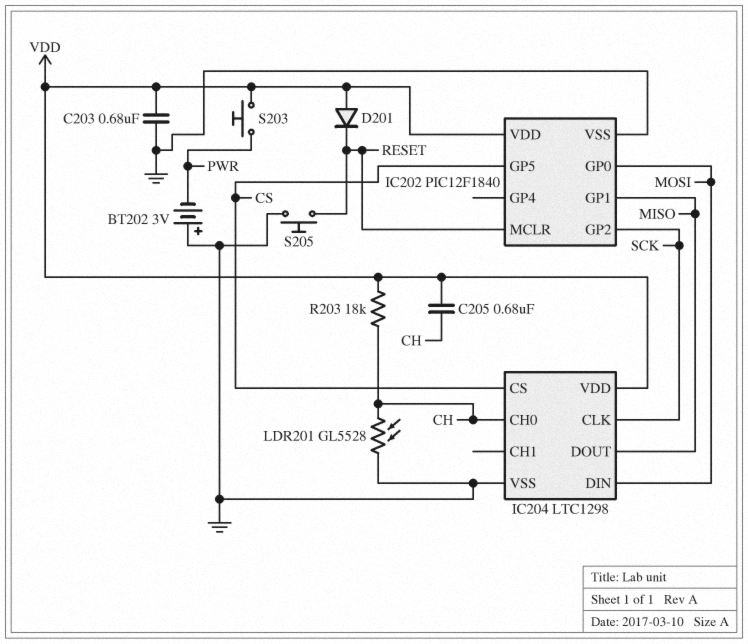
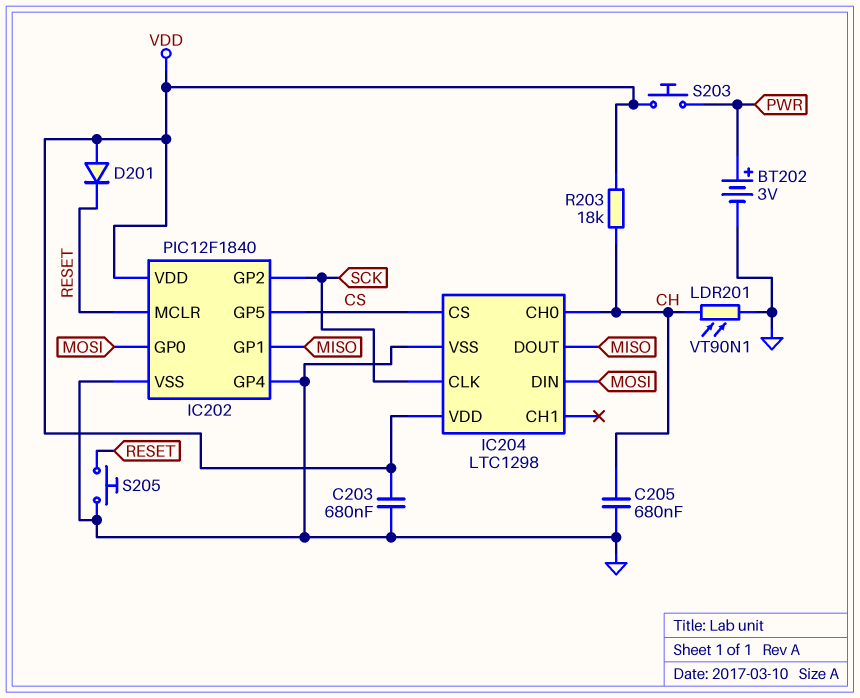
BT202: 3V (plus GND, minus PWR) -> 3V (plus PWR, minus GND)
C205: 680nF (CH, VDD) -> 680nF (CH, GND)
IC202 pin GP4: none -> GND
LDR201: GL5528 (CH, GND) -> VT90N1 (CH, GND)

